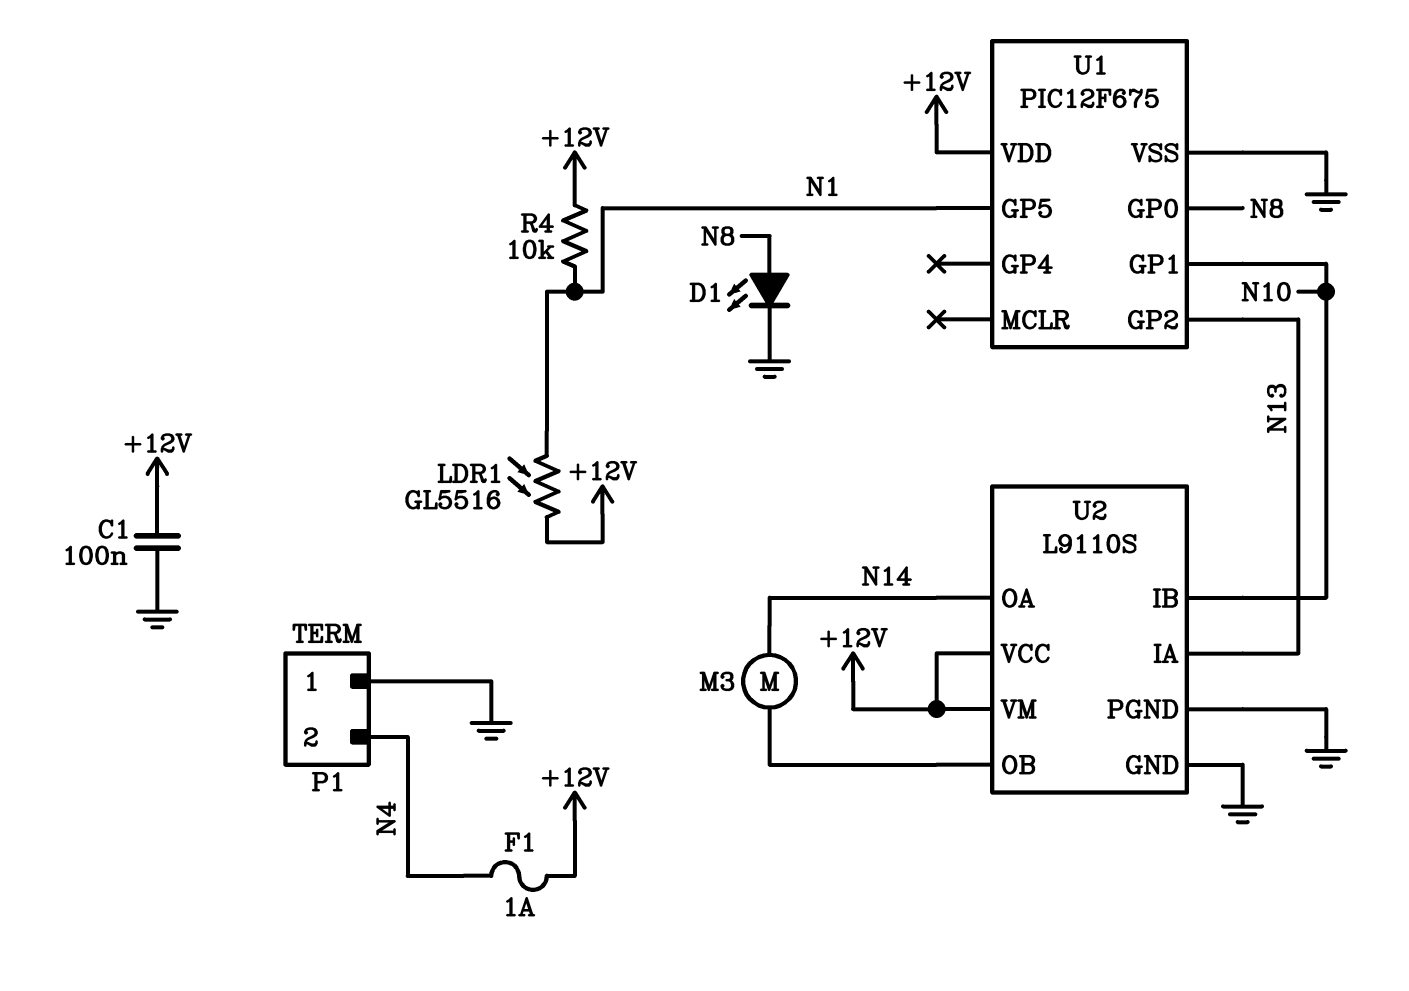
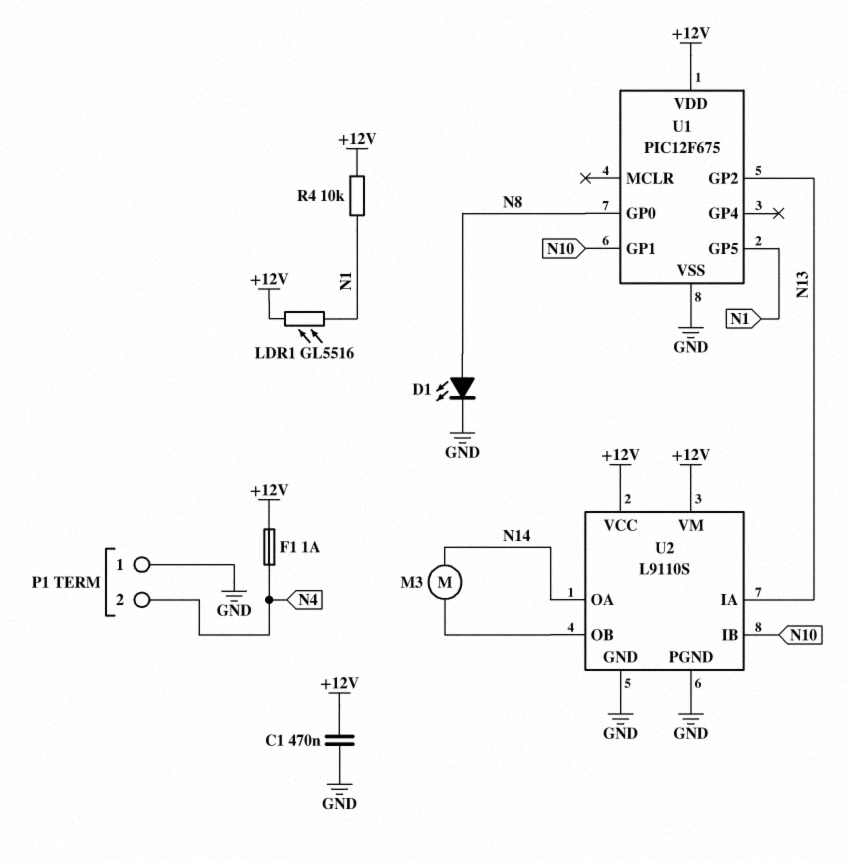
C1: 100nF (+12V, GND) -> 470nF (+12V, GND)

